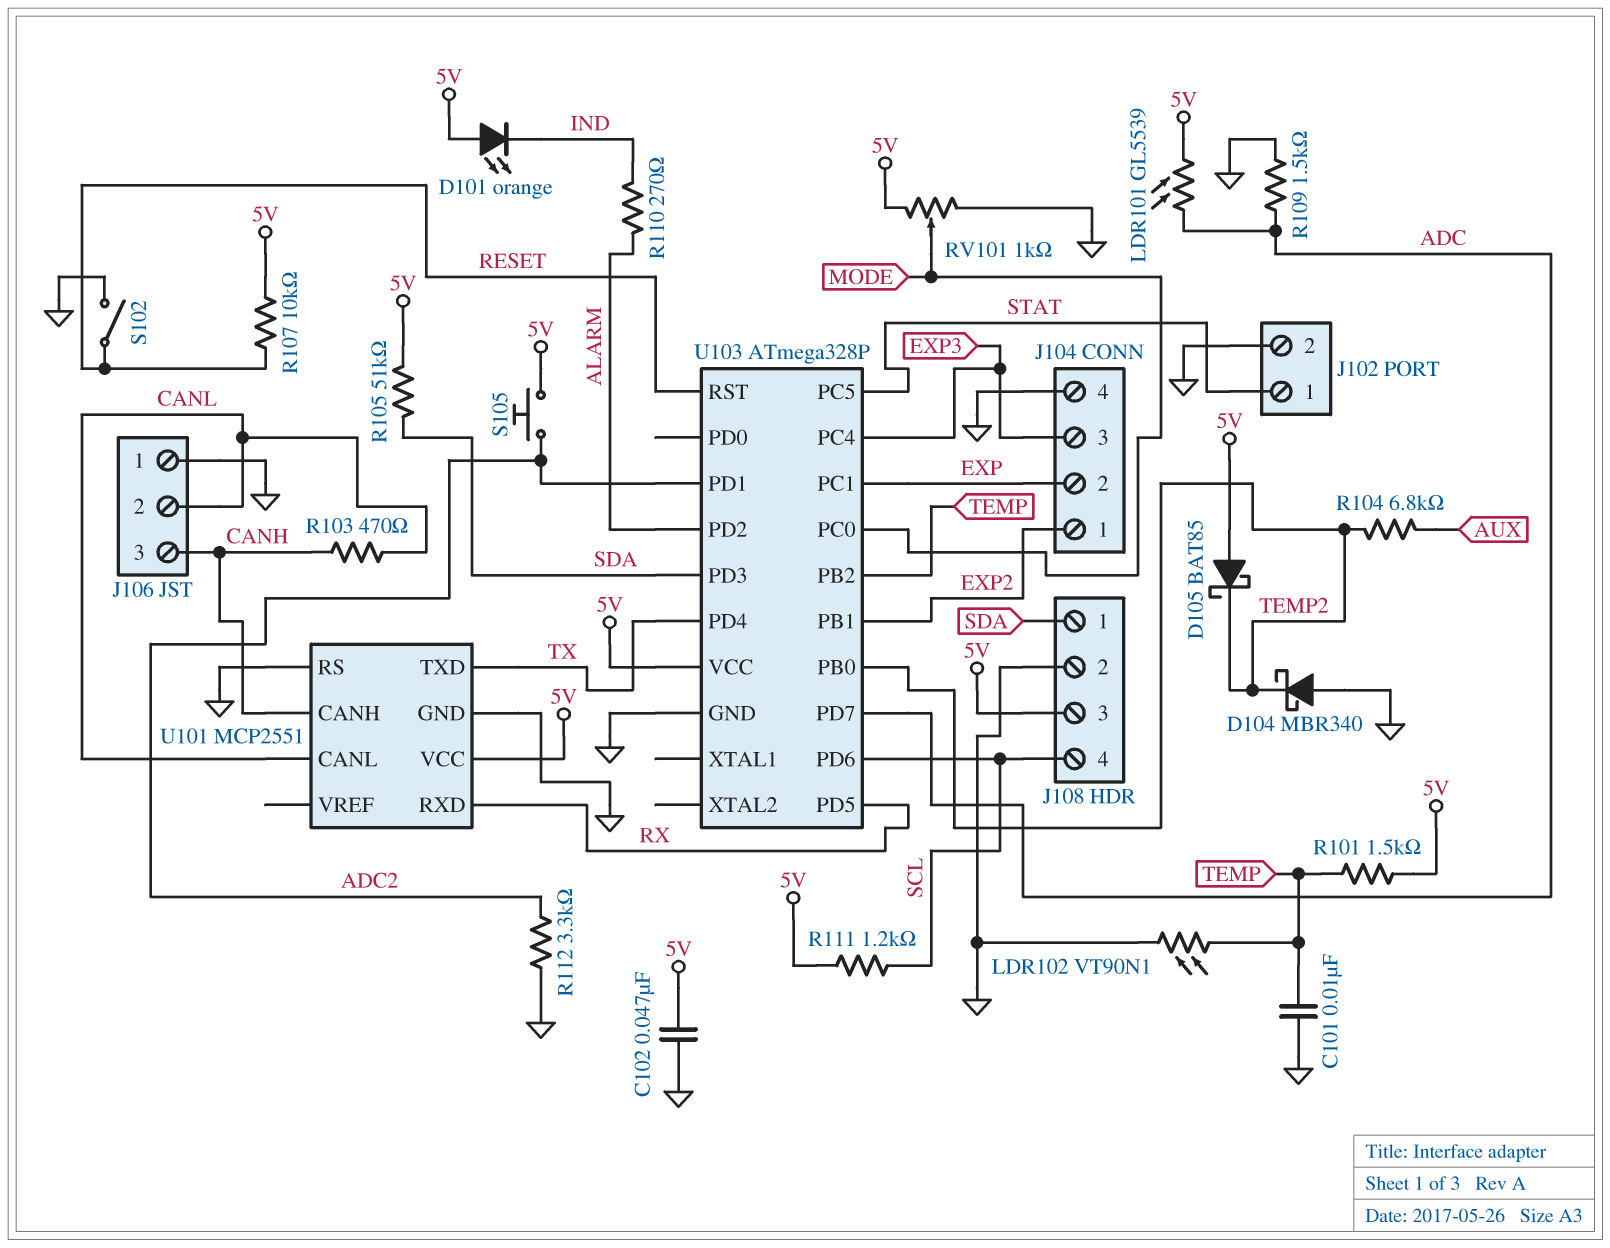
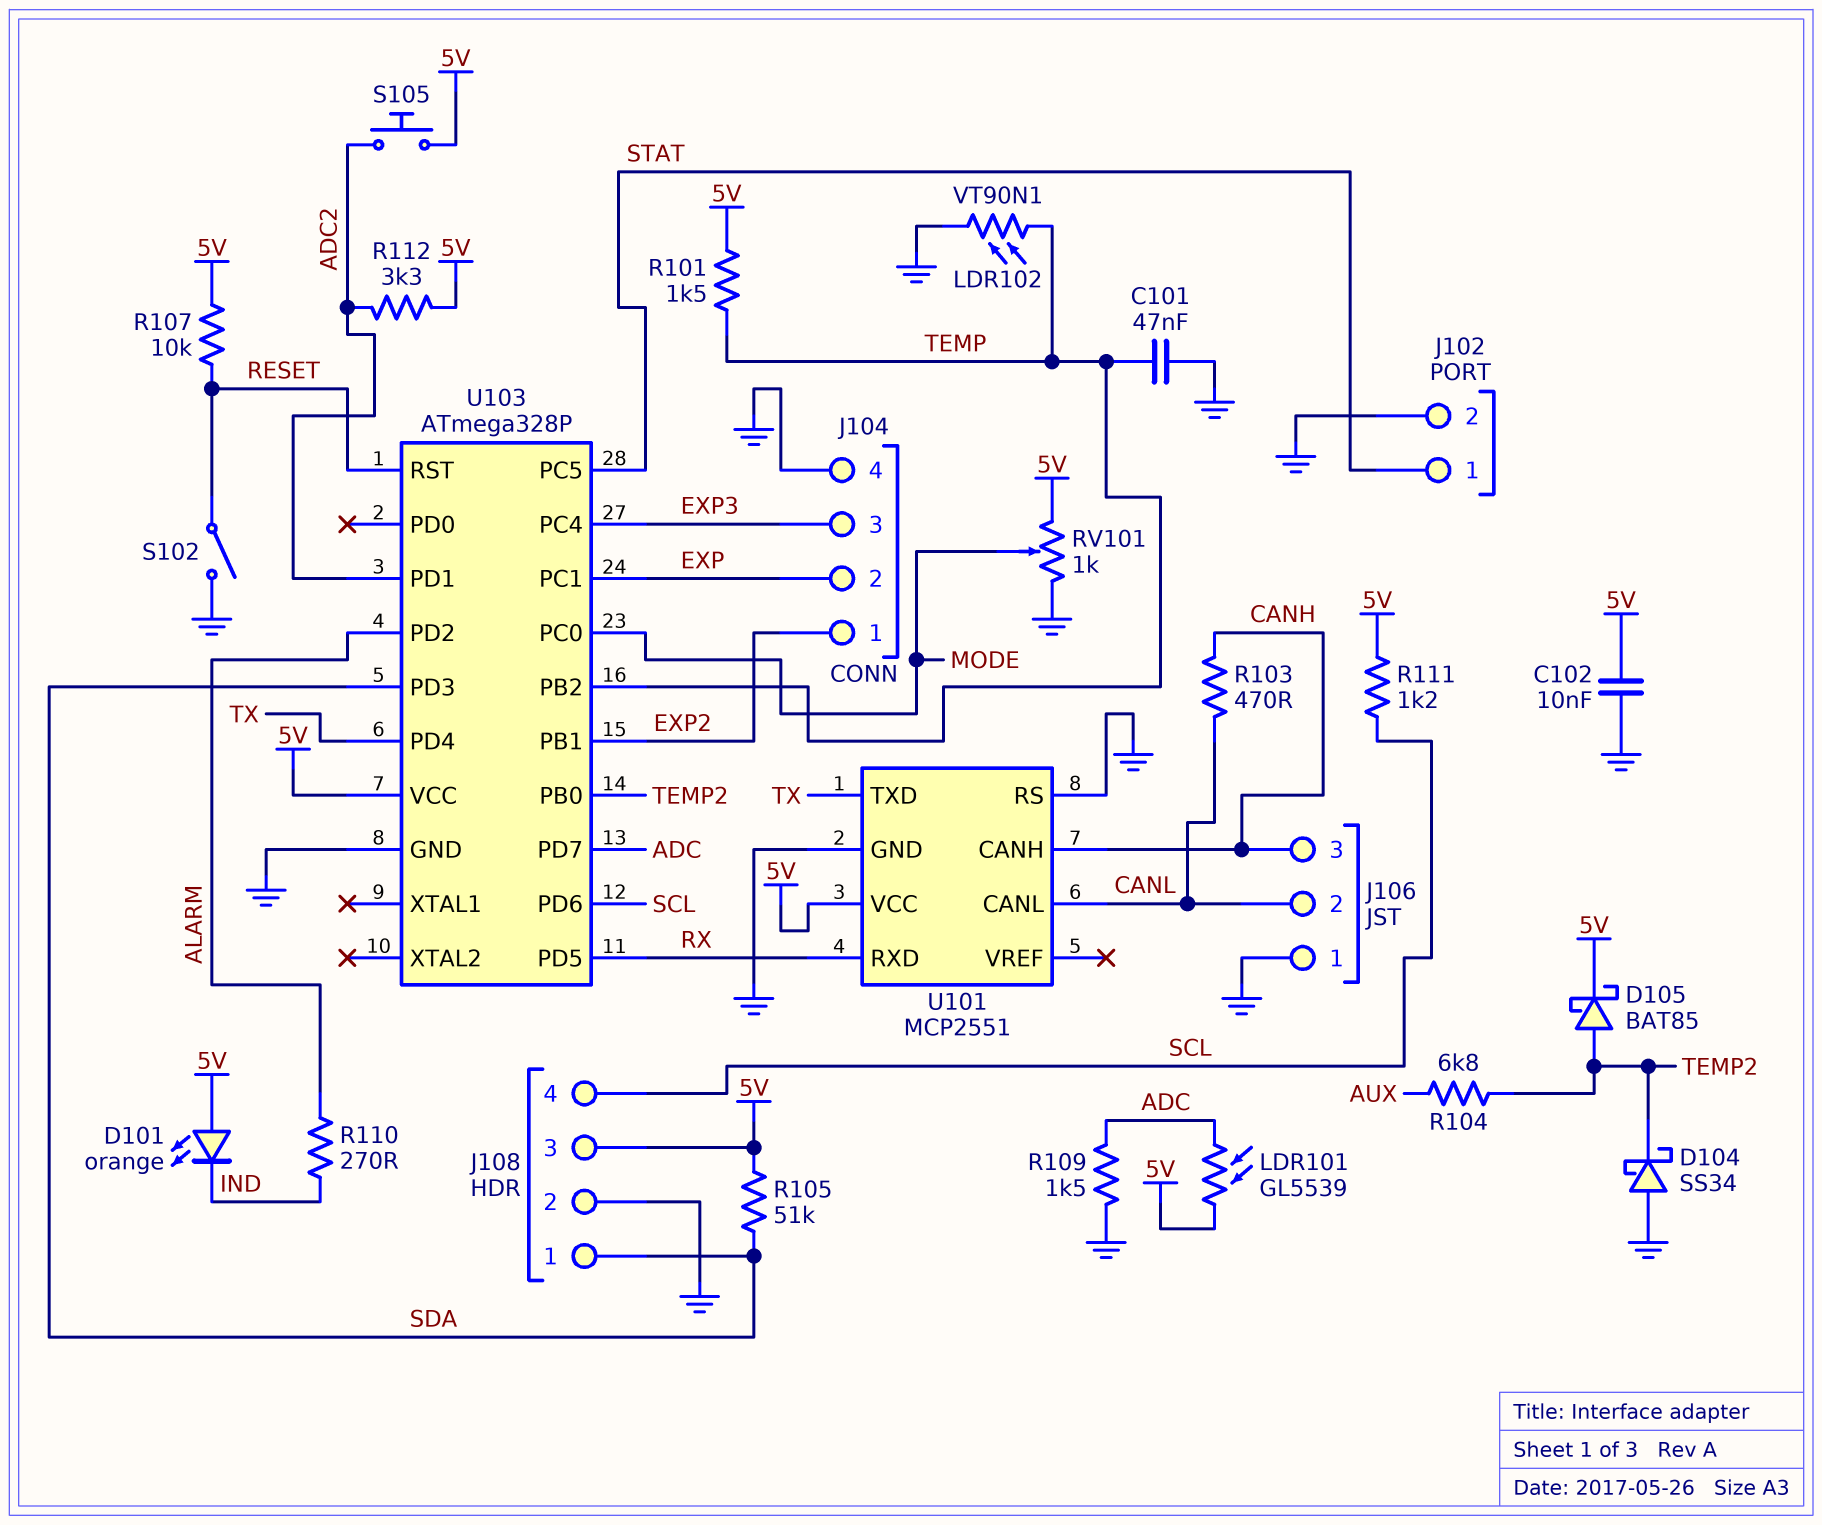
C101: 10nF (GND, TEMP) -> 47nF (GND, TEMP)
C102: 47nF (5V, GND) -> 10nF (5V, GND)
D104: schottky MBR340 (A GND, K TEMP2) -> schottky SS34 (A GND, K TEMP2)
D105: schottky BAT85 (A 5V, K TEMP2) -> schottky BAT85 (A TEMP2, K 5V)
R112: 3.3k (ADC2, GND) -> 3.3k (5V, ADC2)

